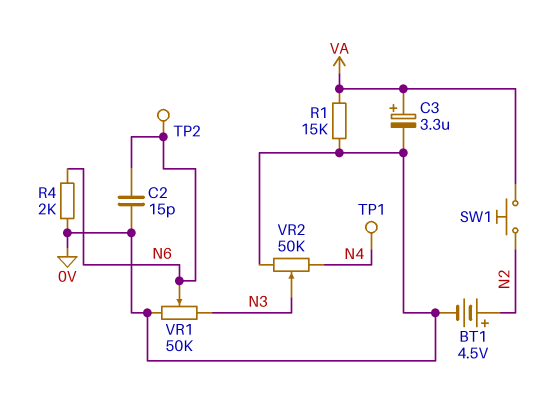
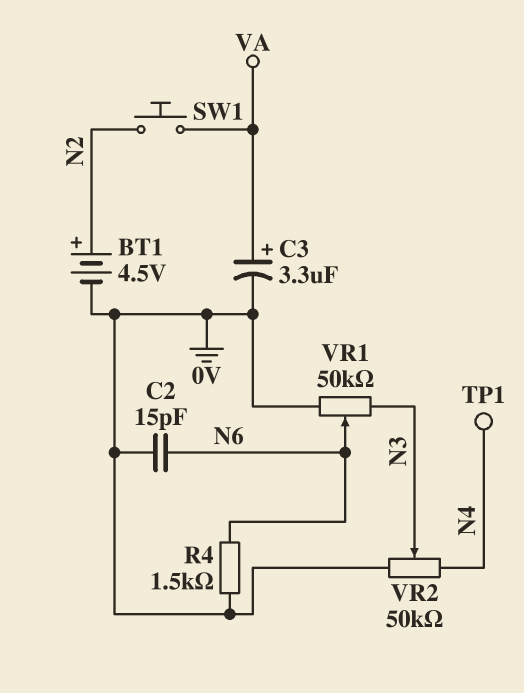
R1: 15k (0V, VA) -> none
R4: 2k (0V, N6) -> 1.5k (0V, N6)
TP2: test point (N6) -> none

